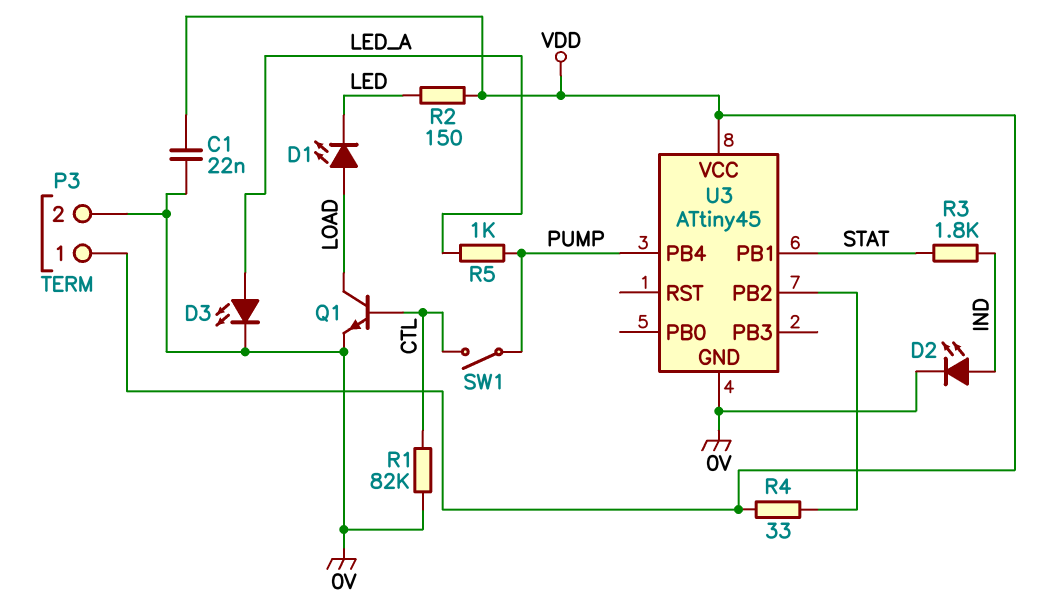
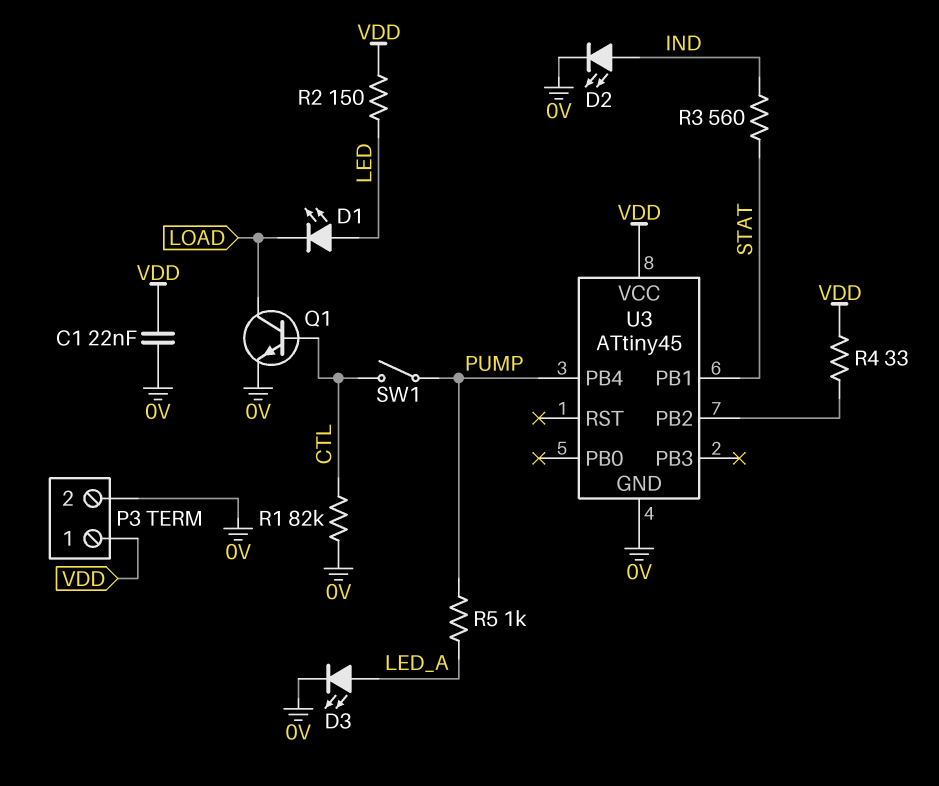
D1: LED (A LOAD, K LED) -> LED (A LED, K LOAD)
R3: 1.8k (IND, STAT) -> 560 (IND, STAT)

